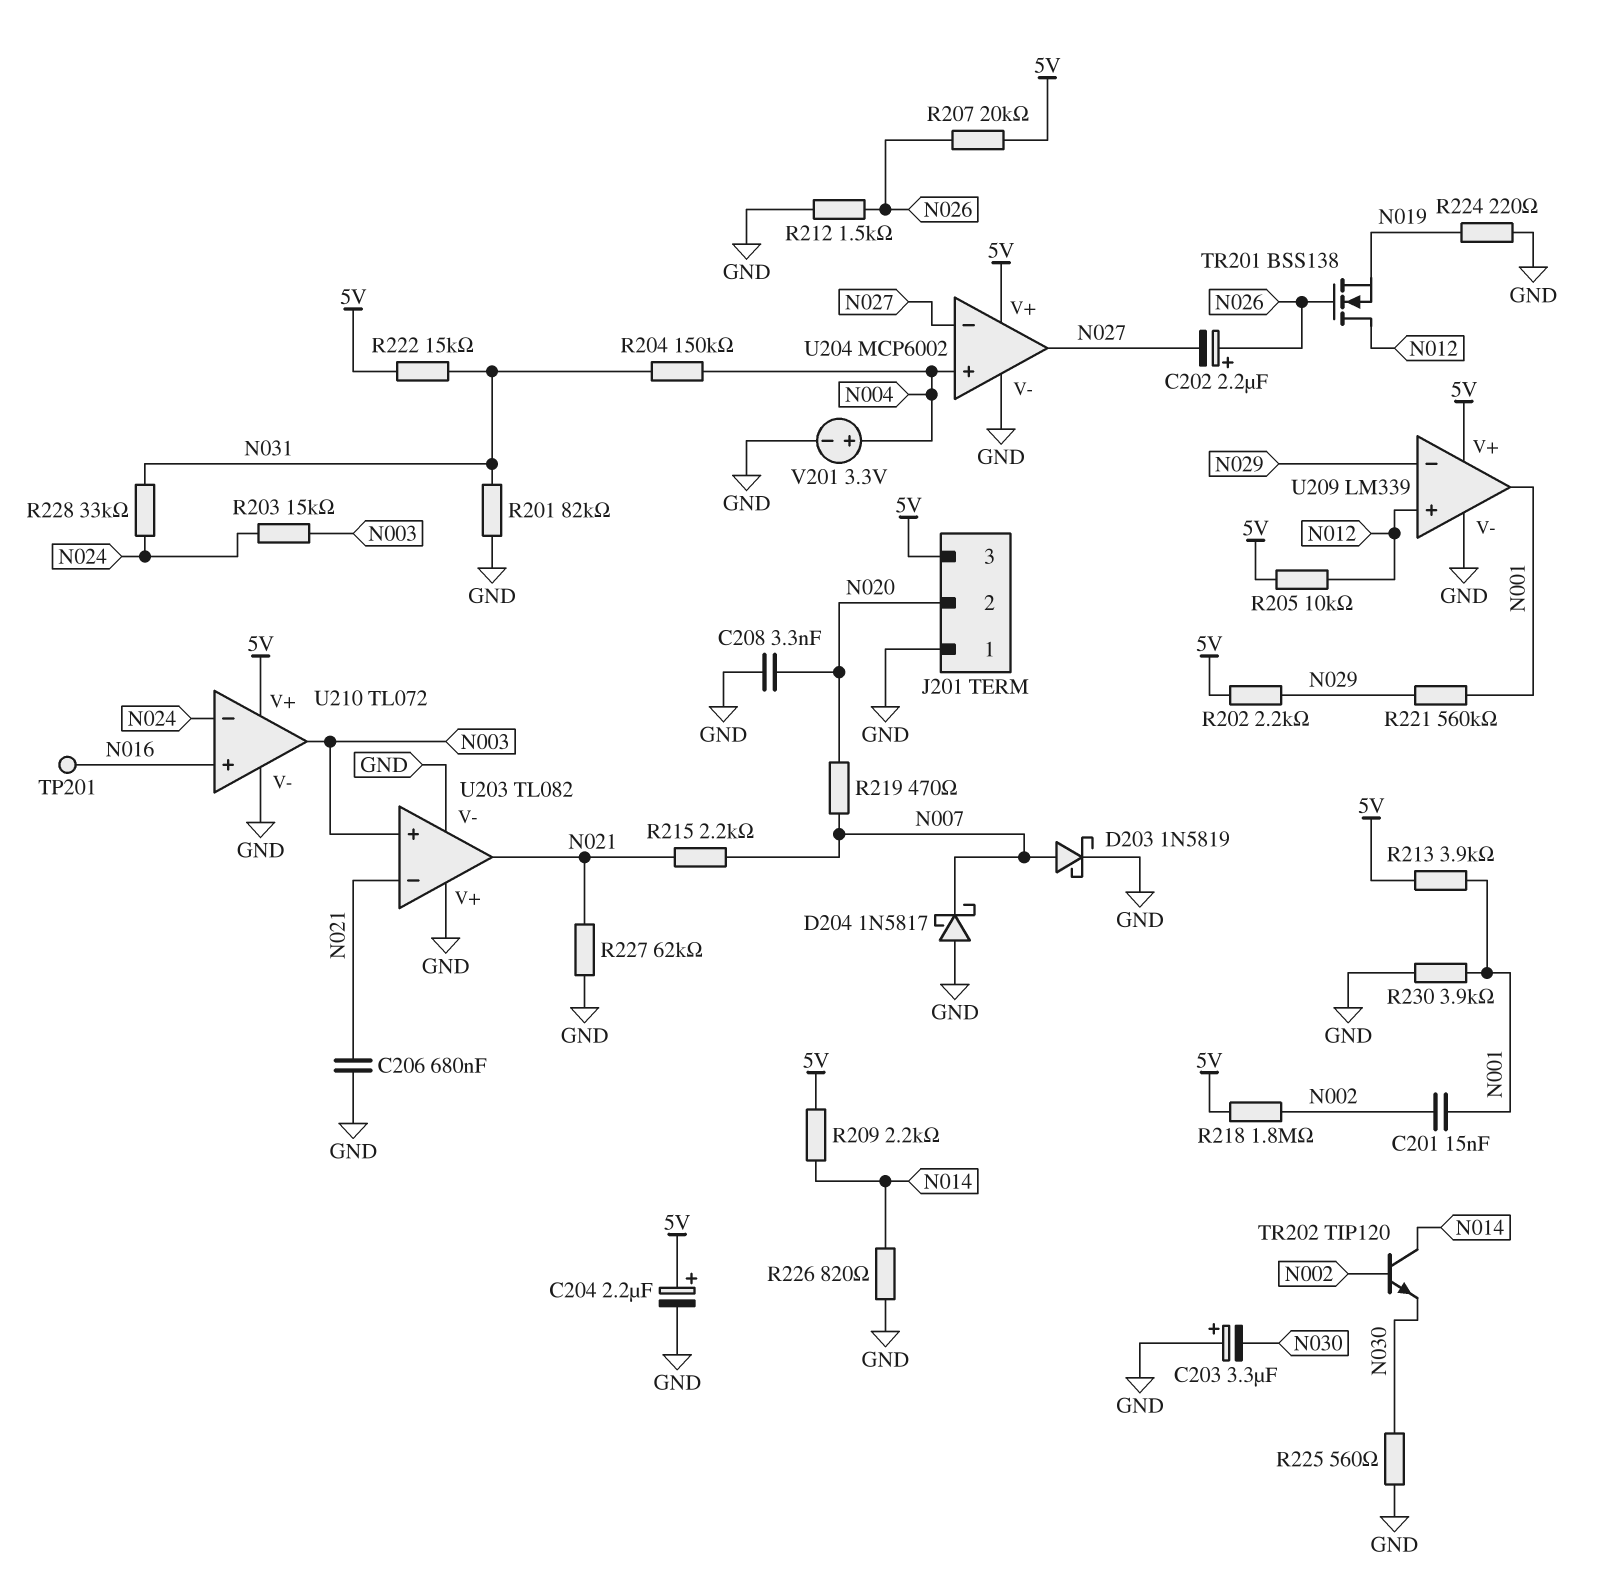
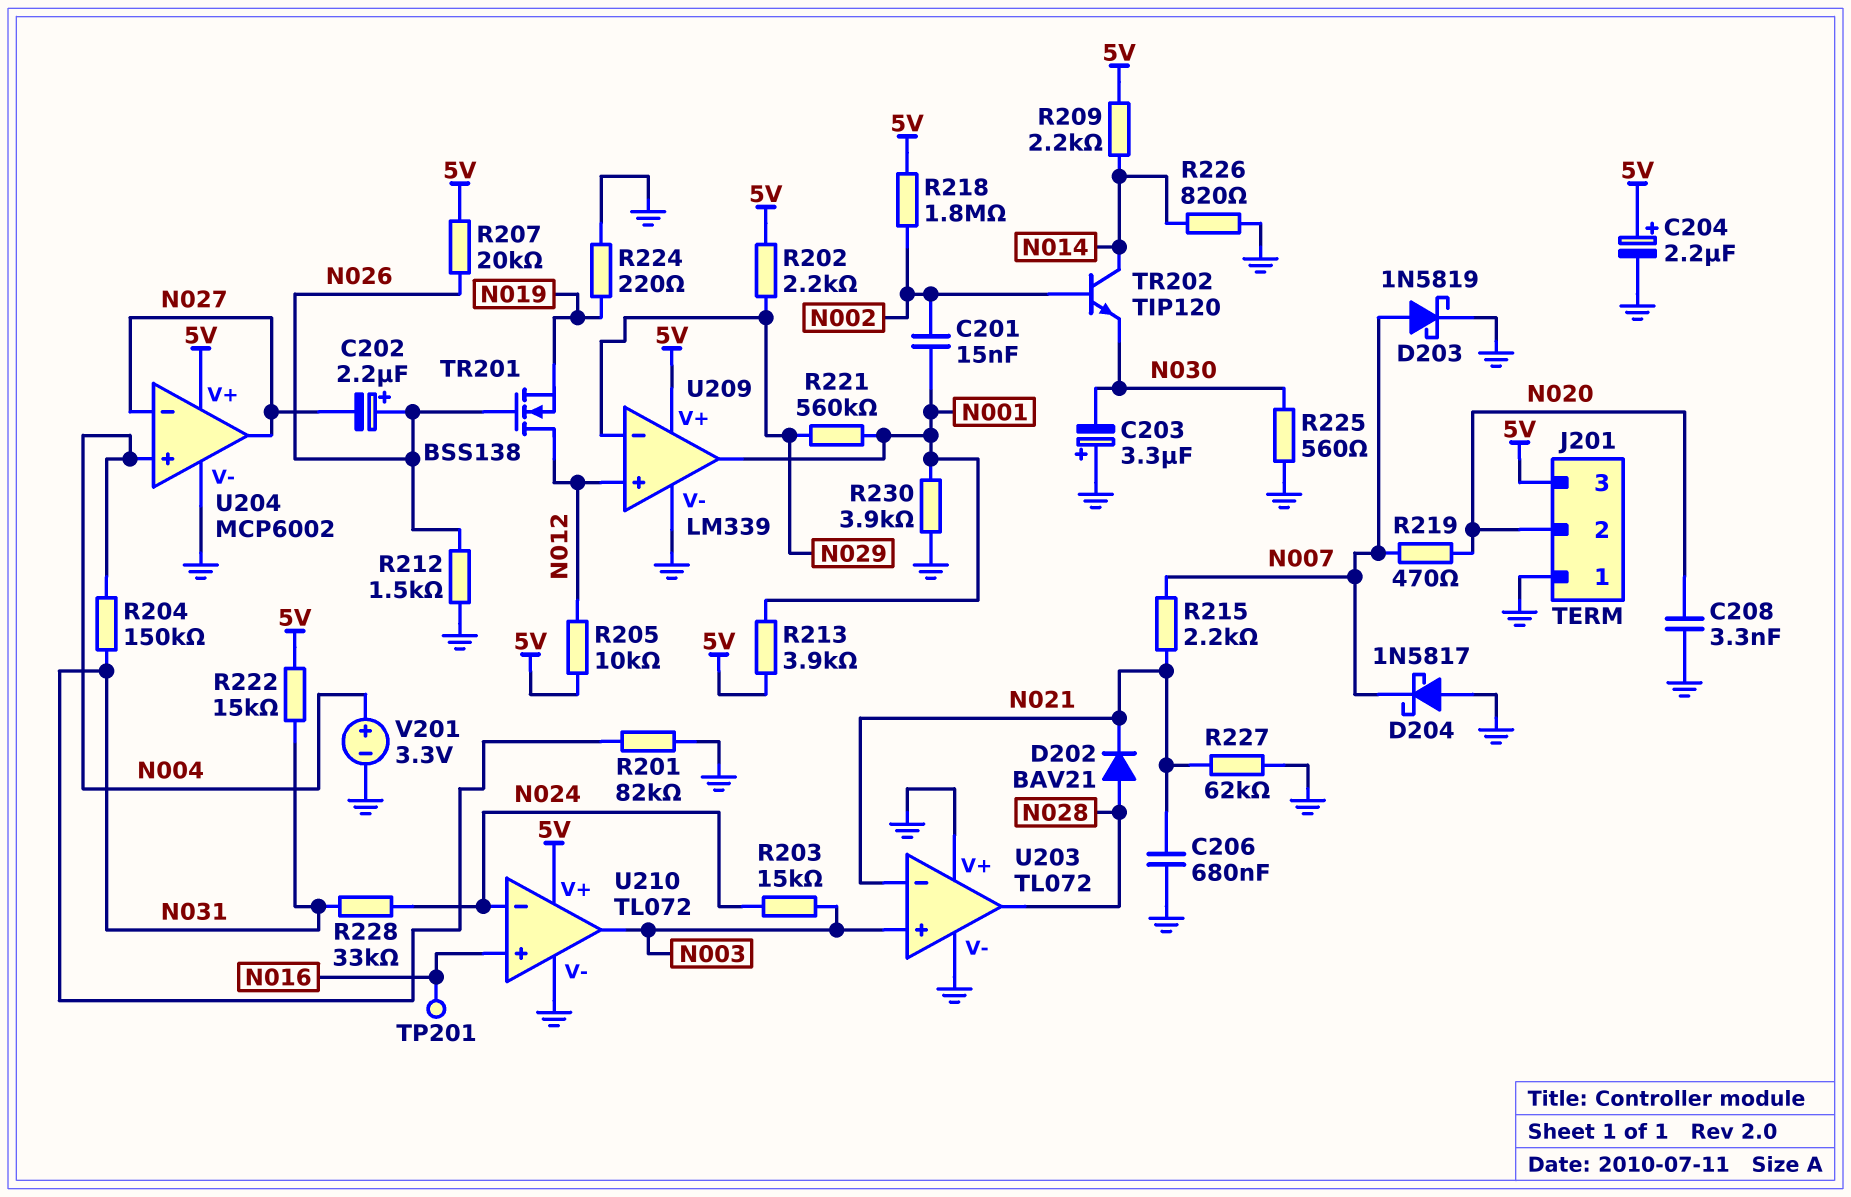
D202: none -> diode BAV21 (A N028, K N021)
U203: TL082 -> TL072
U203 pin out: N021 -> N028

